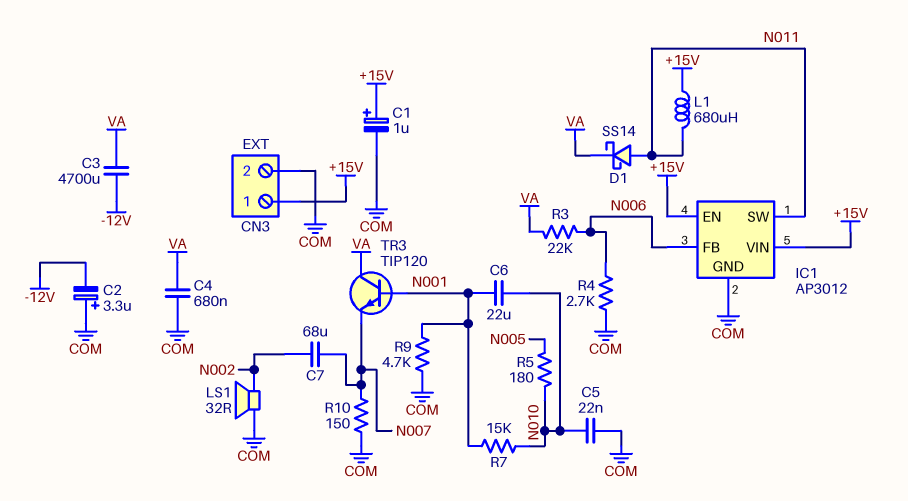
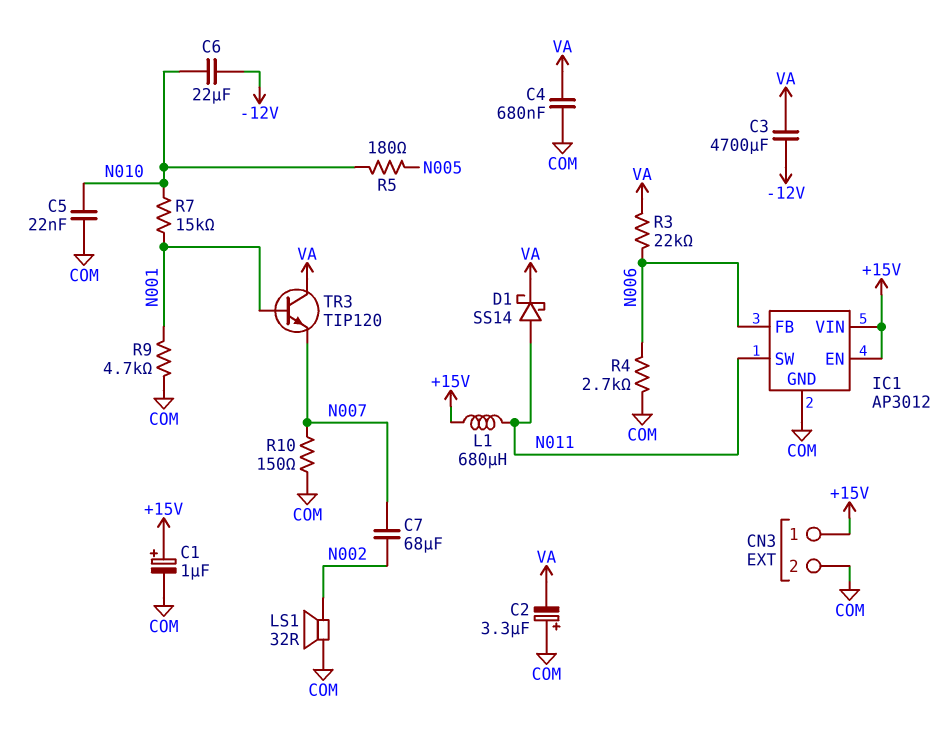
C2: 3.3uF (plus COM, minus -12V) -> 3.3uF (plus COM, minus VA)
C6: 22uF (N001, N010) -> 22uF (-12V, N010)

